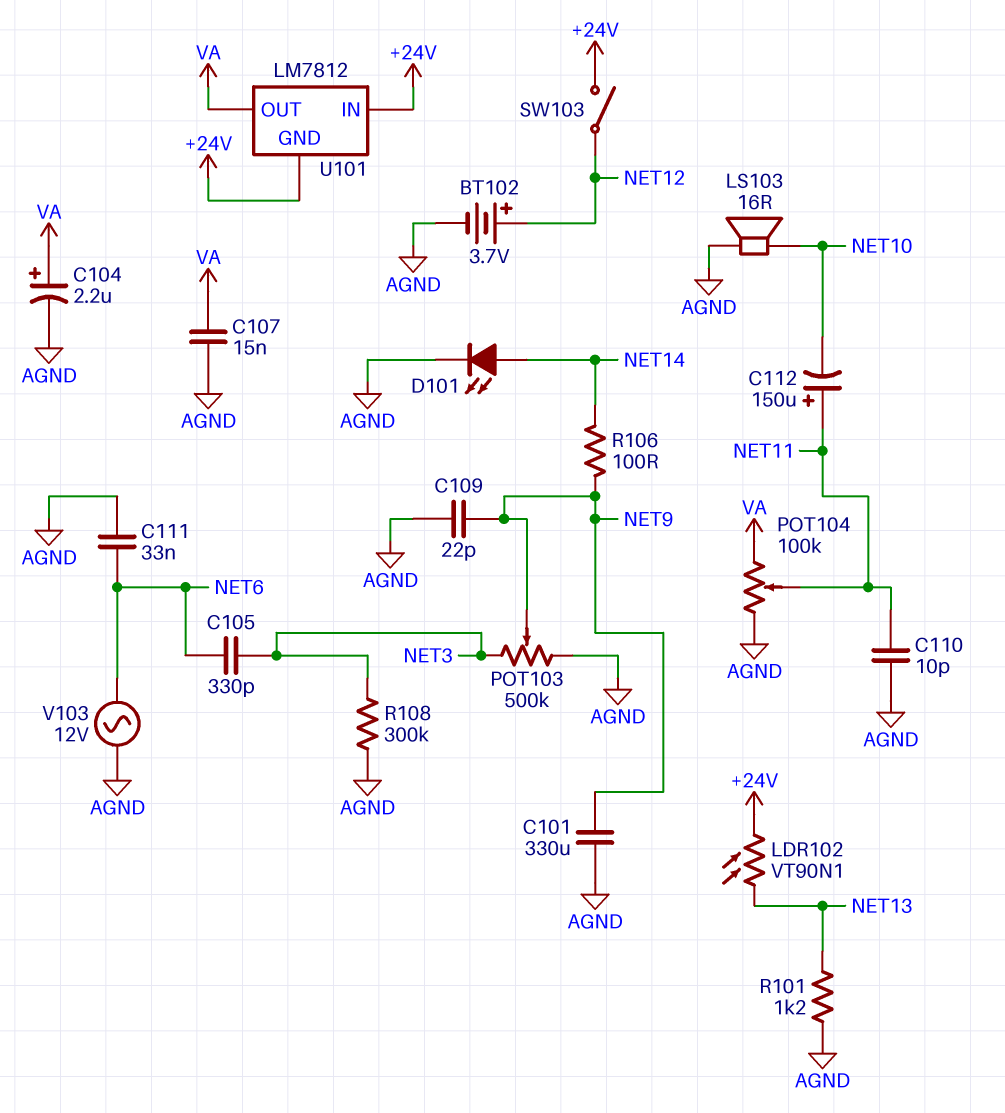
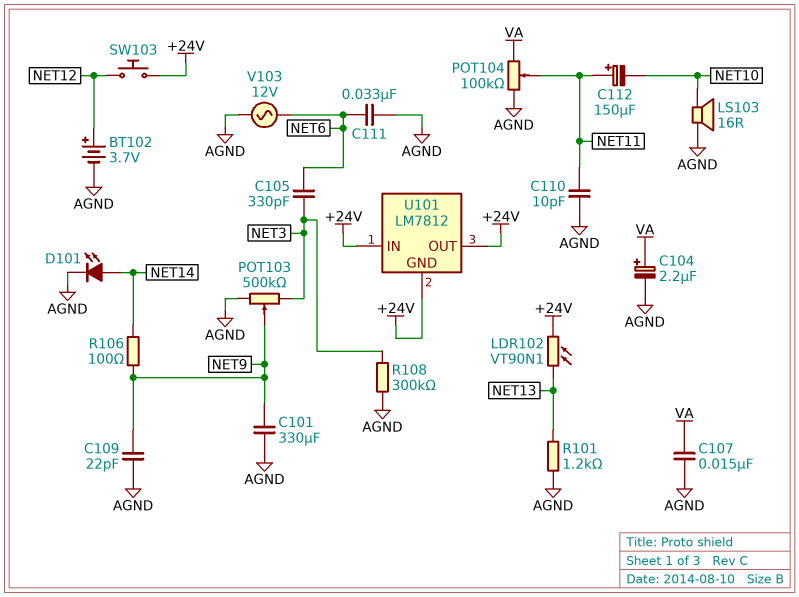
SW103: switch (+24V, NET12) -> button (+24V, NET12)
U101 pin OUT: VA -> +24V

